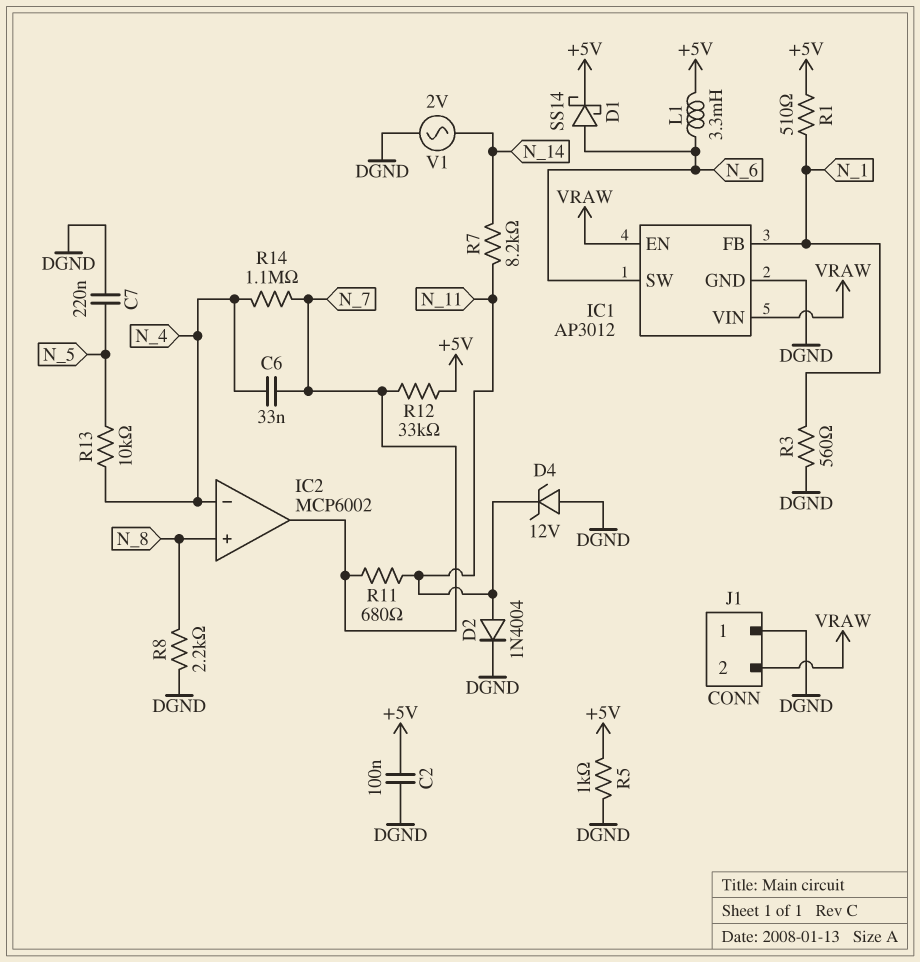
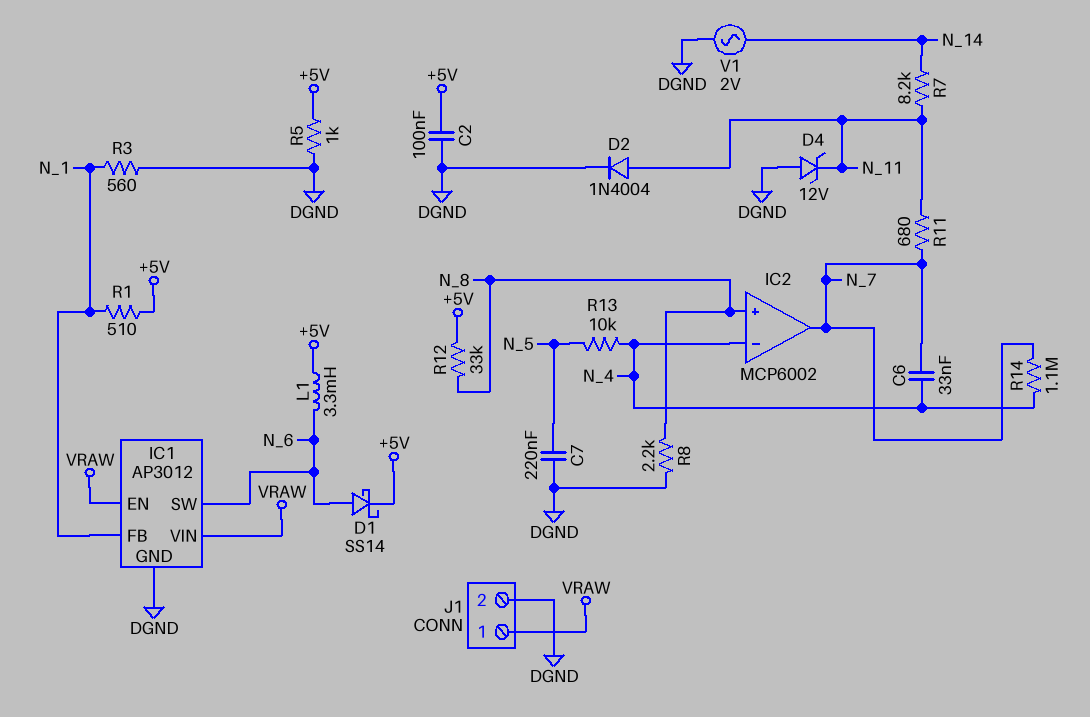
J1 pin 1: DGND -> VRAW
J1 pin 2: VRAW -> DGND
R12: 33k (+5V, N_7) -> 33k (+5V, N_8)

